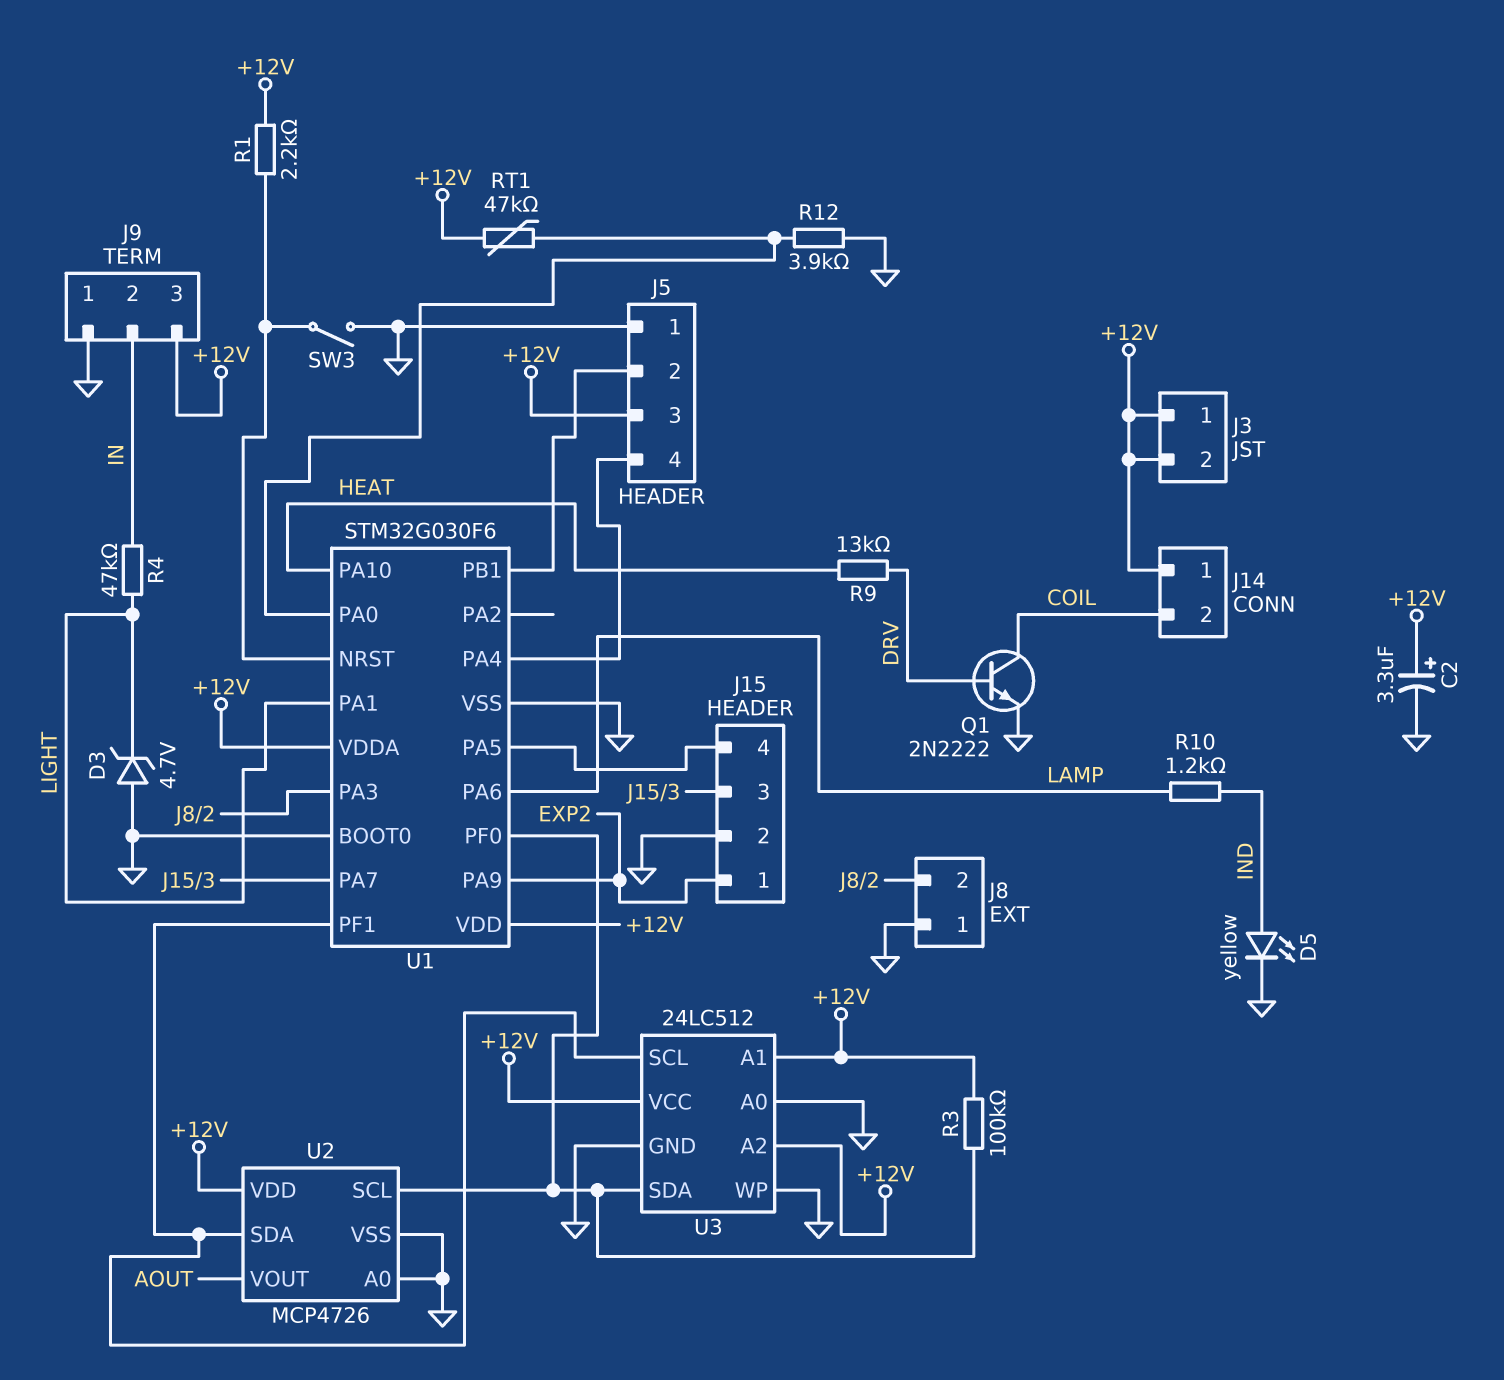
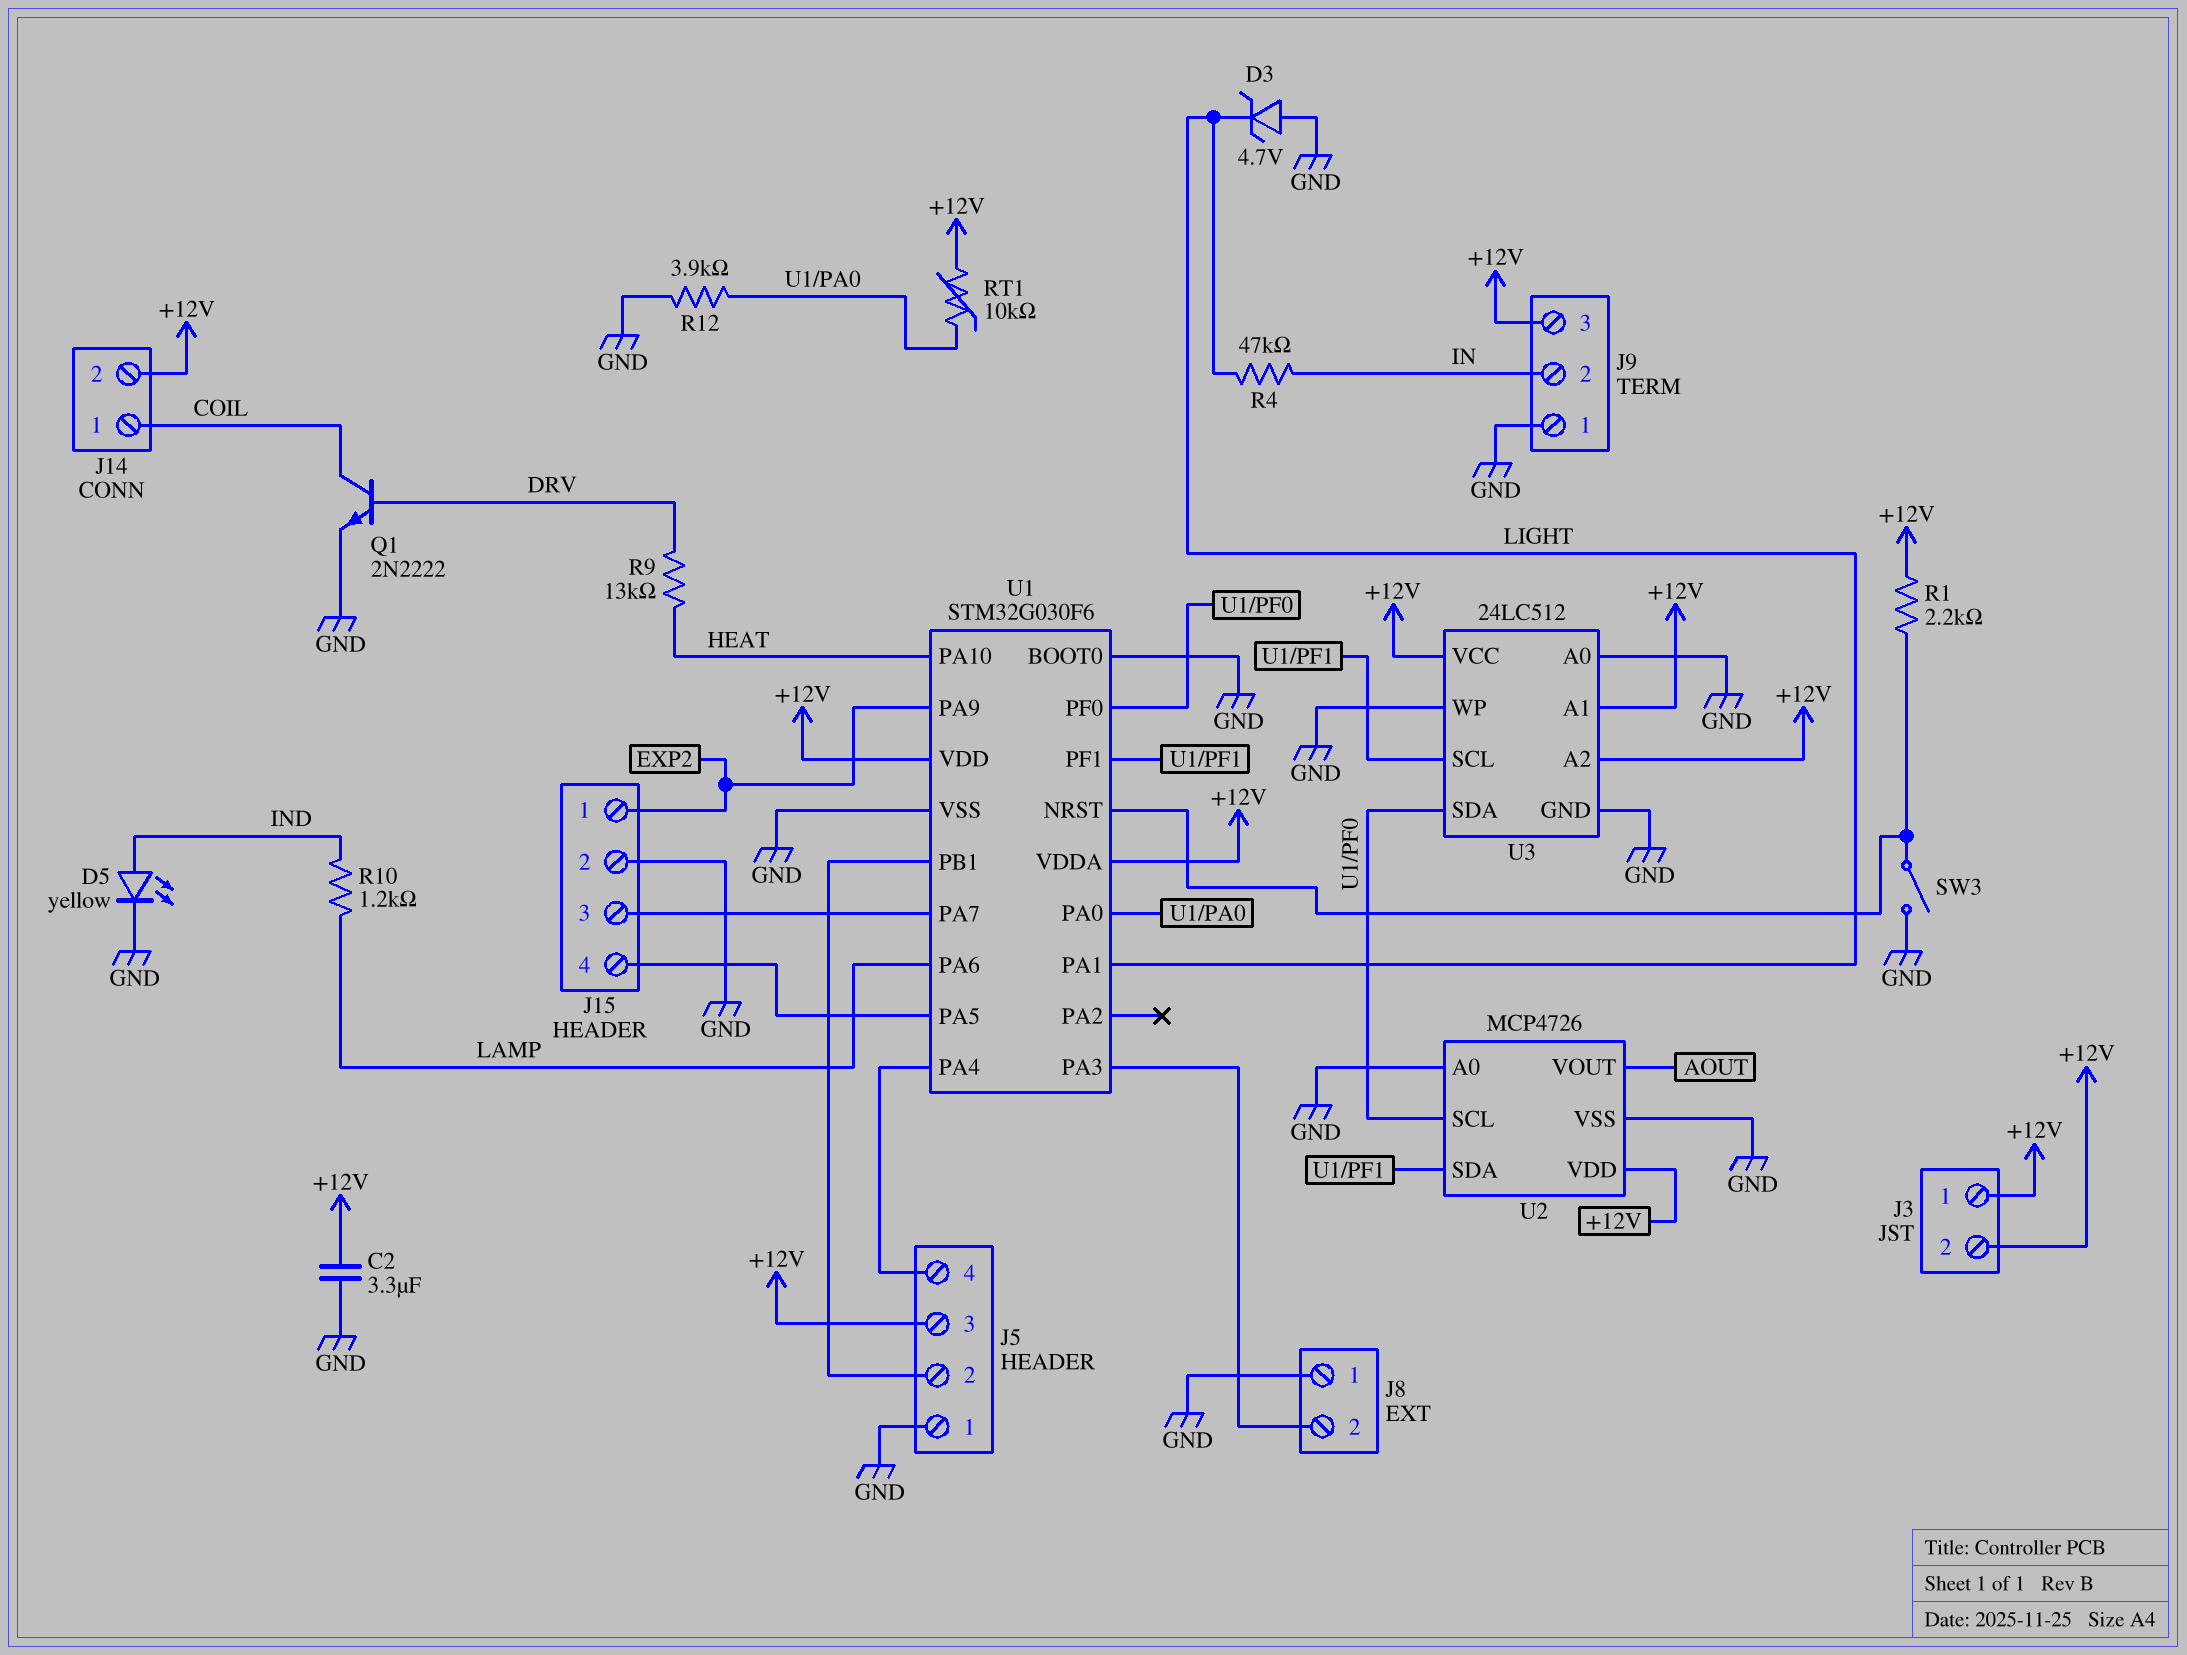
C2: 3.3uF (plus +12V, minus GND) -> 3.3uF (+12V, GND)
J14 pin 1: +12V -> COIL
J14 pin 2: COIL -> +12V
R3: 100k (+12V, U1/PF0) -> none
RT1: 47k (+12V, U1/PA0) -> 10k (+12V, U1/PA0)

